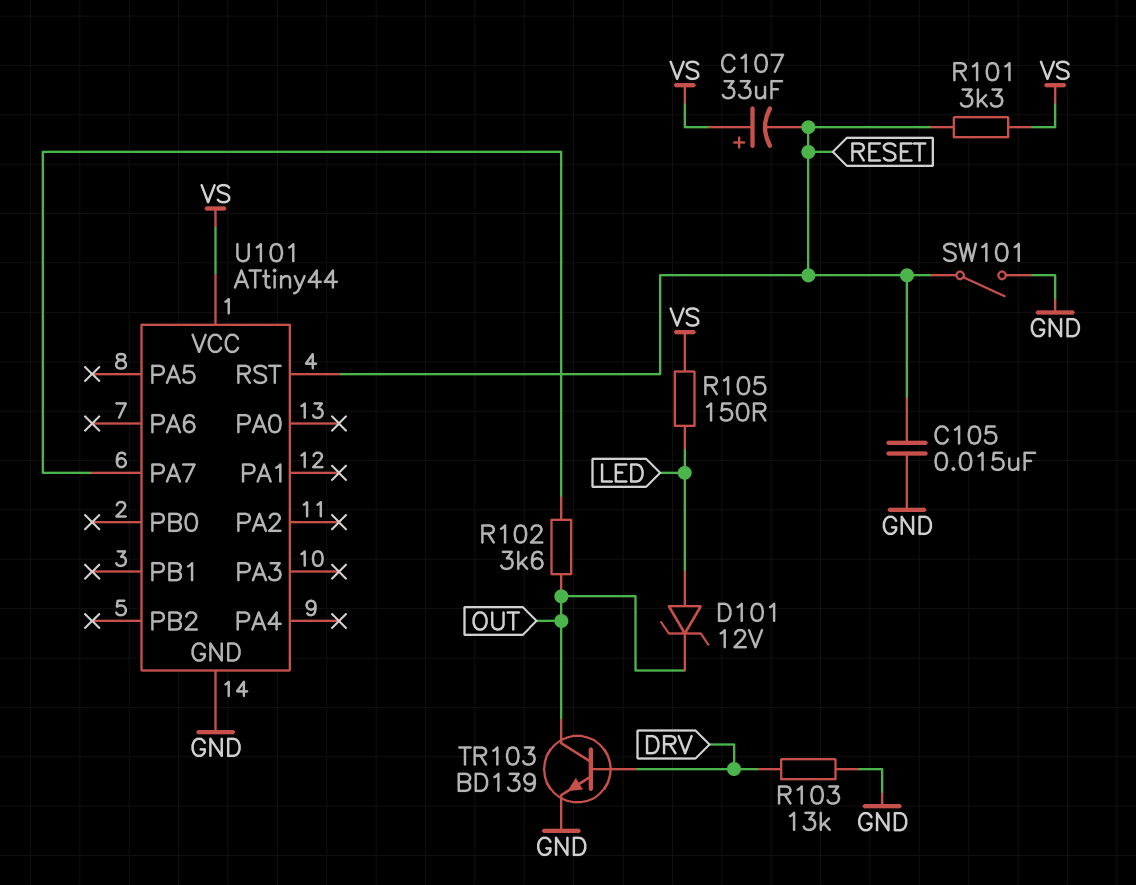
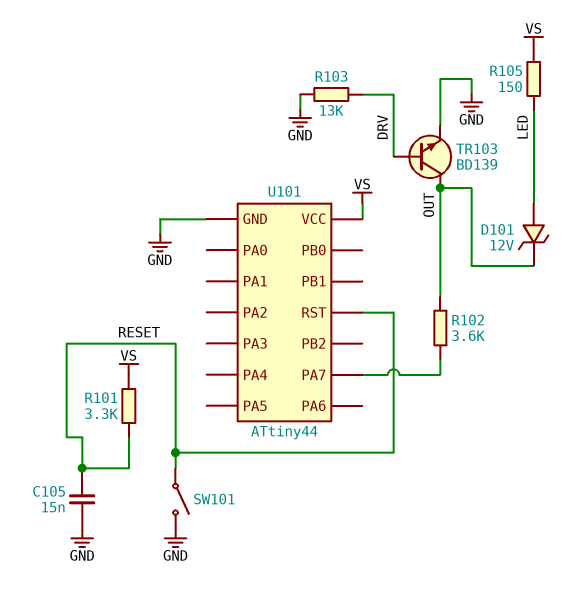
C107: 33uF (plus VS, minus RESET) -> none

